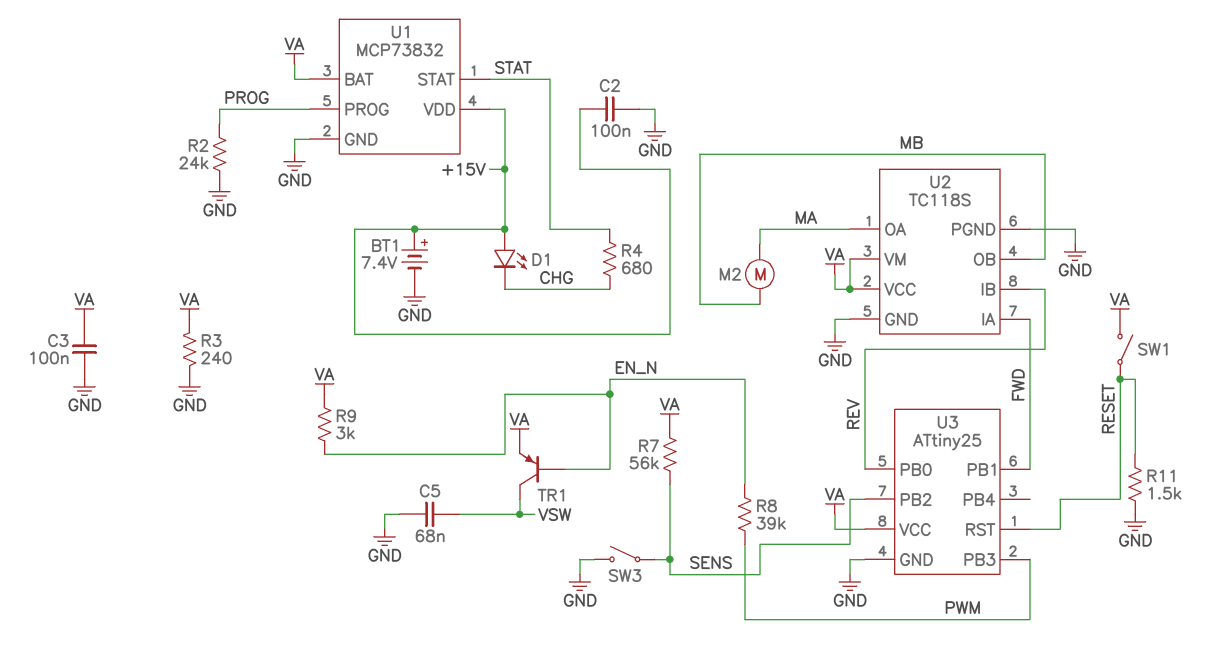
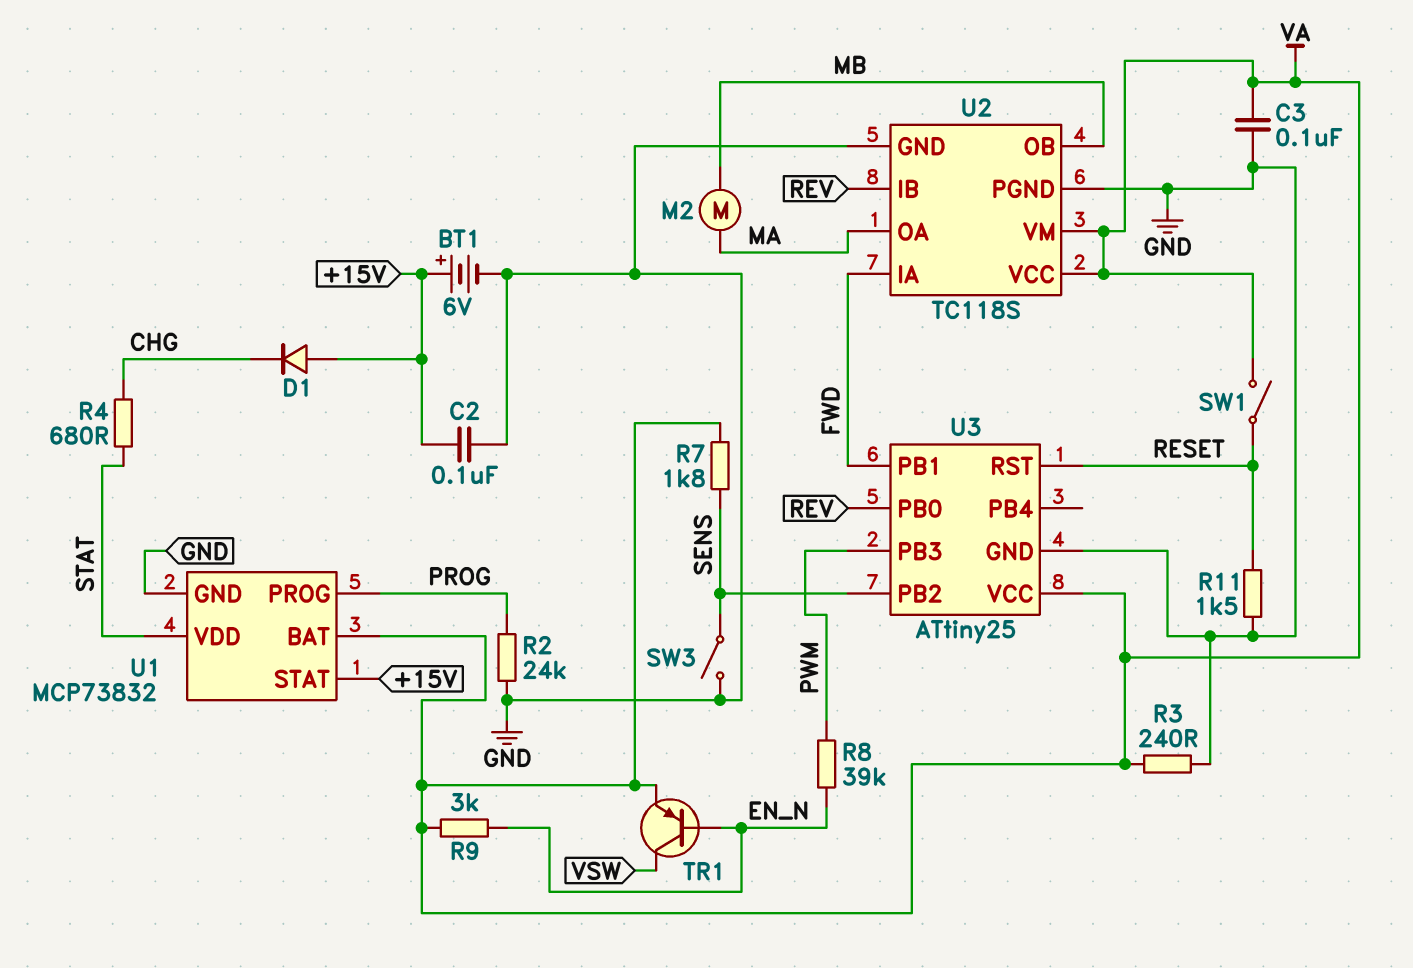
BT1: 7.4V (plus +15V, minus GND) -> 6V (plus +15V, minus GND)
C5: 68nF (GND, VSW) -> none
D1: LED (A +15V, K CHG) -> diode (A +15V, K CHG)
R7: 56k (SENS, VA) -> 1.8k (SENS, VA)
U1 pin STAT: STAT -> +15V
U1 pin VDD: +15V -> STAT

